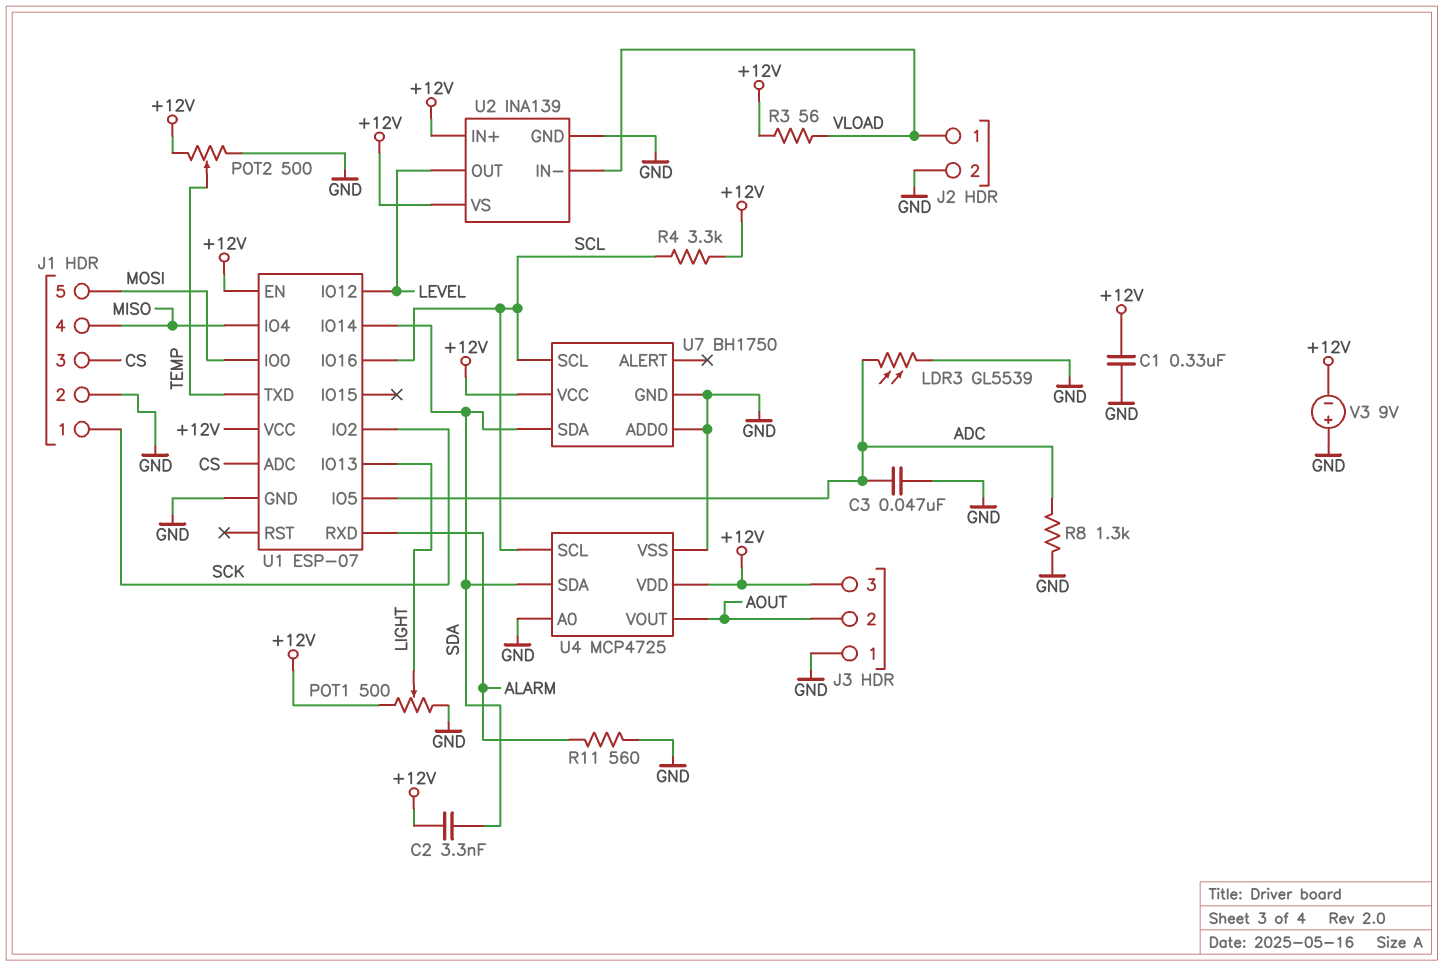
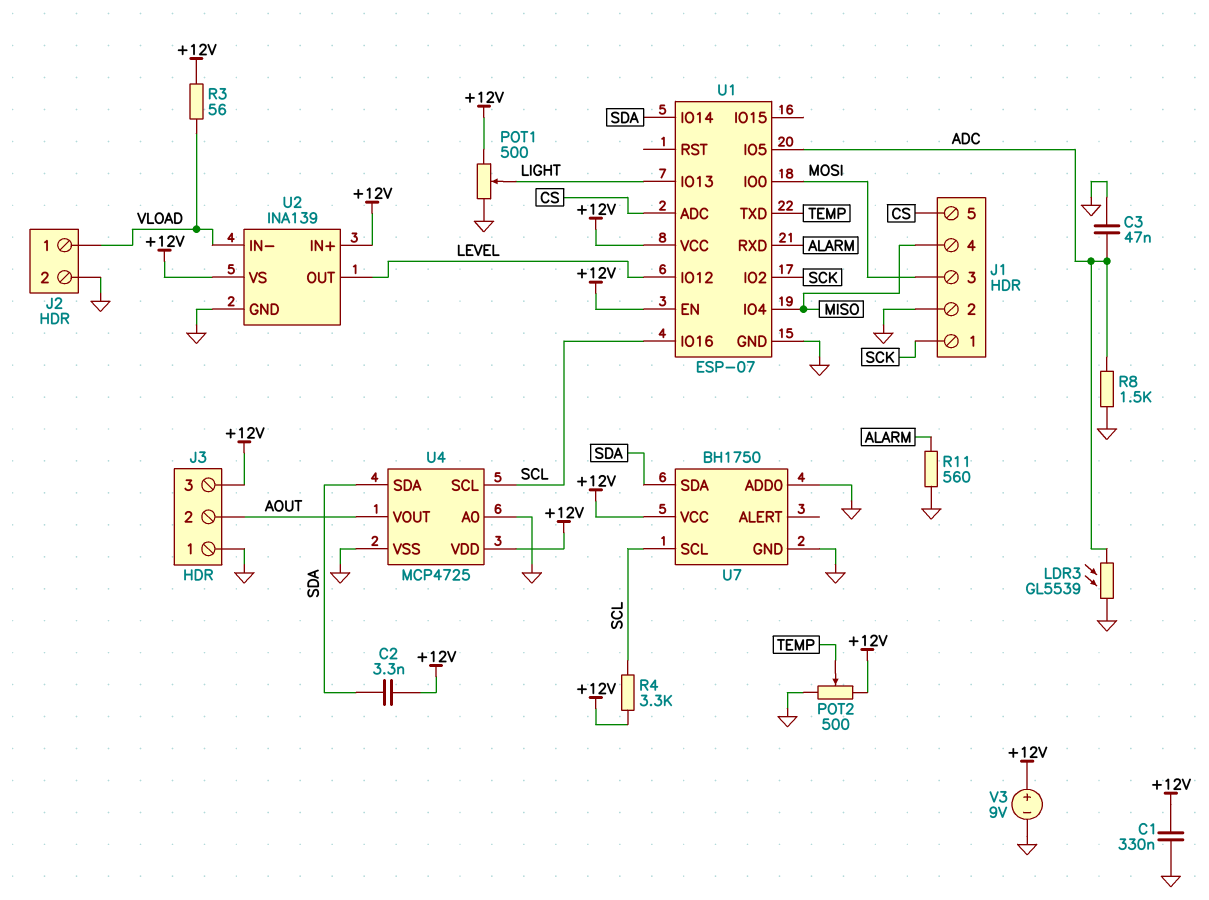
J1 pin 3: CS -> MOSI
J1 pin 5: MOSI -> CS
R8: 1.3k (ADC, GND) -> 1.5k (ADC, GND)
V3: 9V (plus GND, minus +12V) -> 9V (plus +12V, minus GND)

